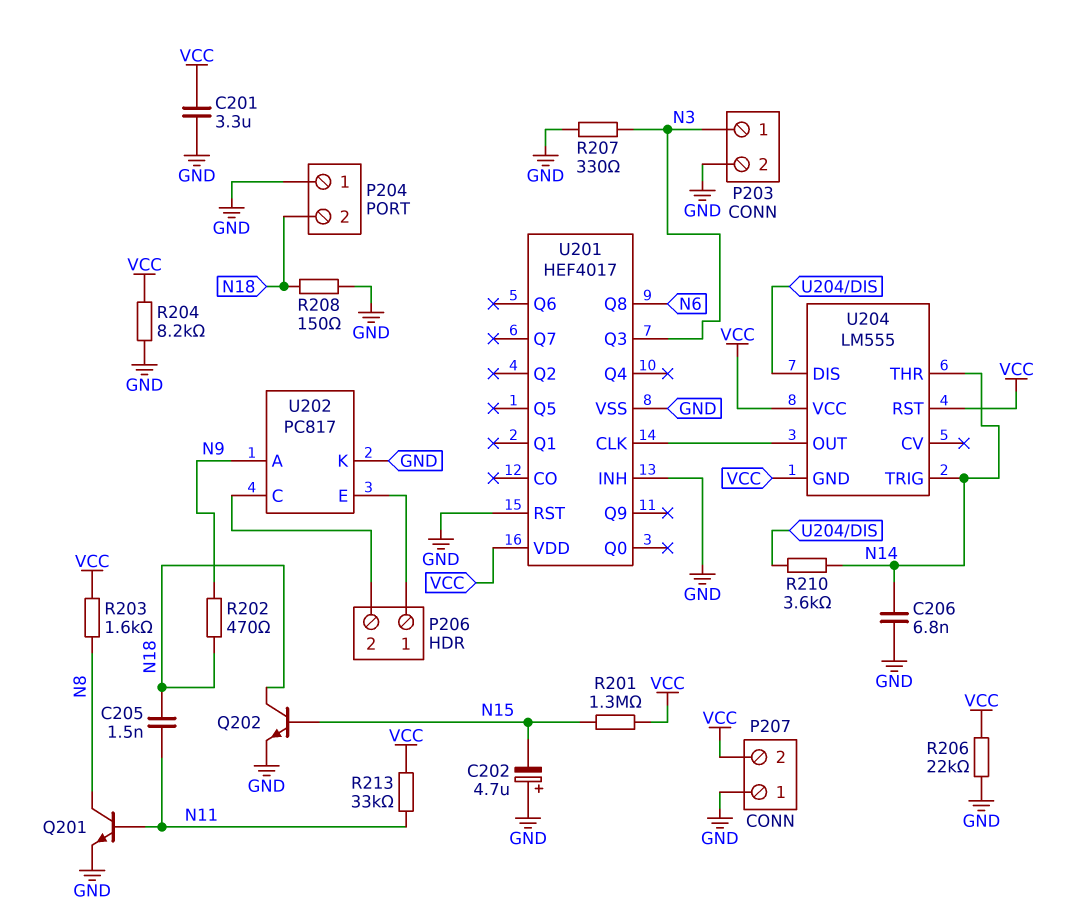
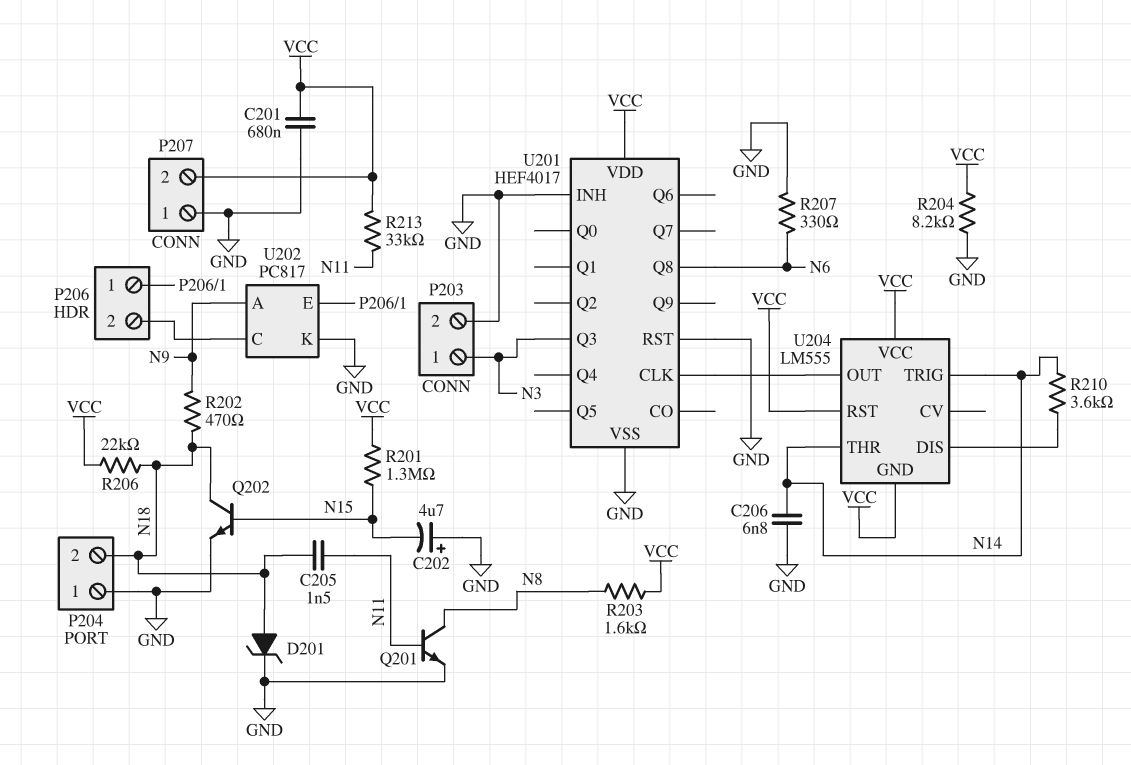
C201: 3.3uF (GND, VCC) -> 680nF (GND, VCC)
D201: none -> zener (A N18, K GND)
R206: 22k (GND, VCC) -> 22k (N18, VCC)
R207: 330 (GND, N3) -> 330 (GND, N6)
R208: 150 (GND, N18) -> none

